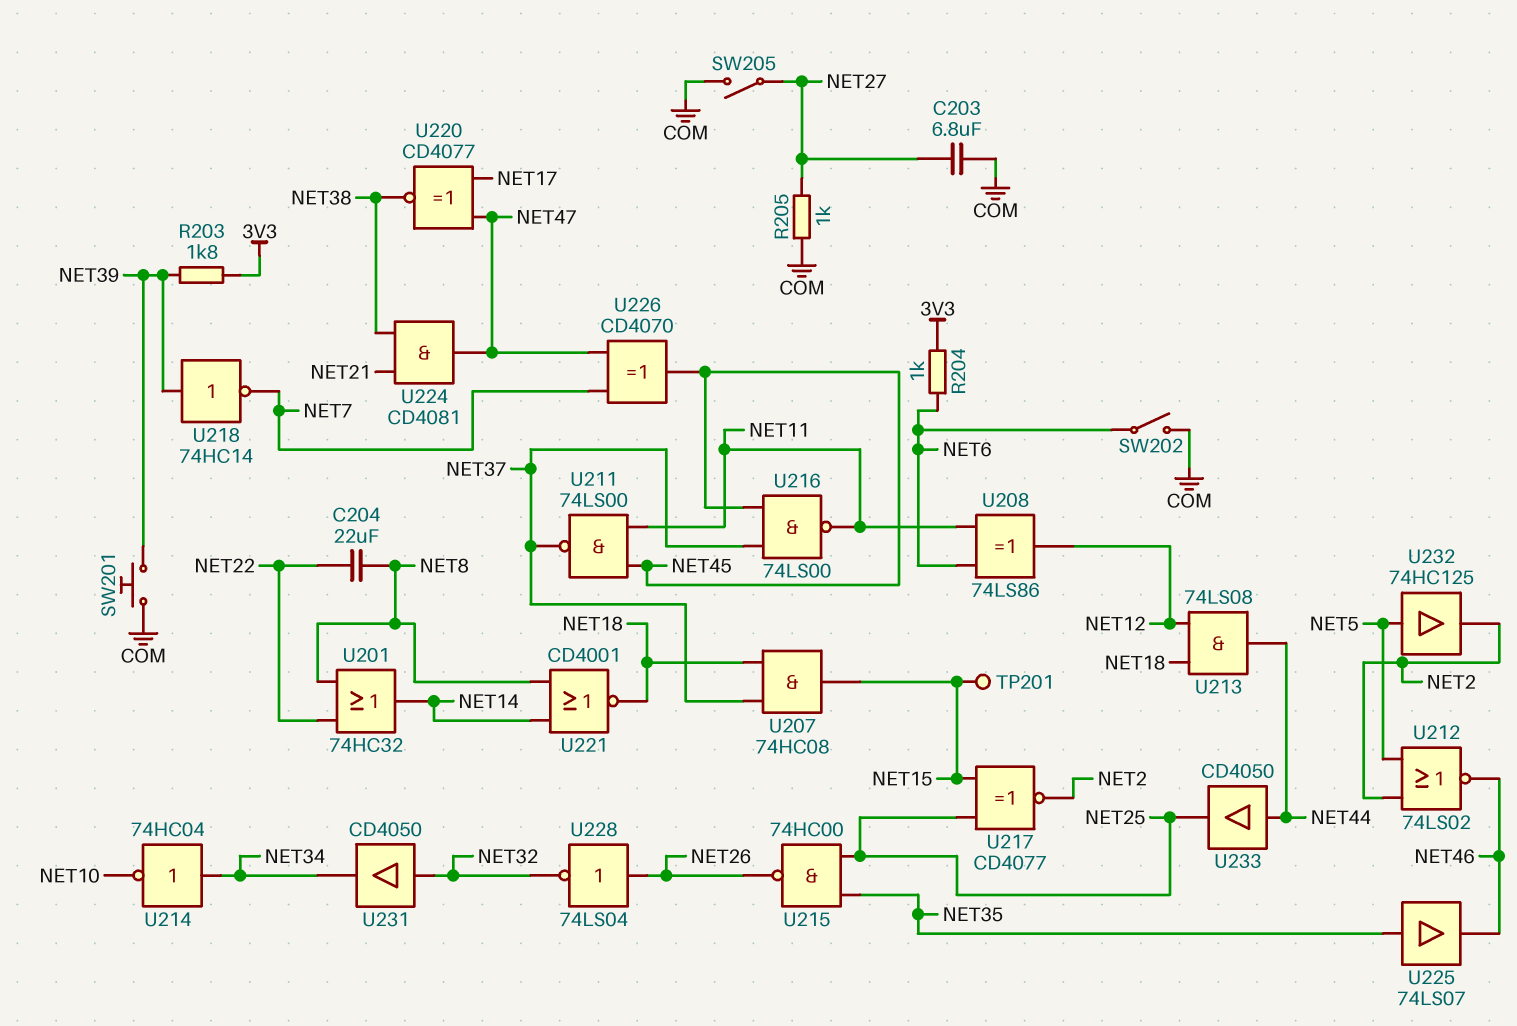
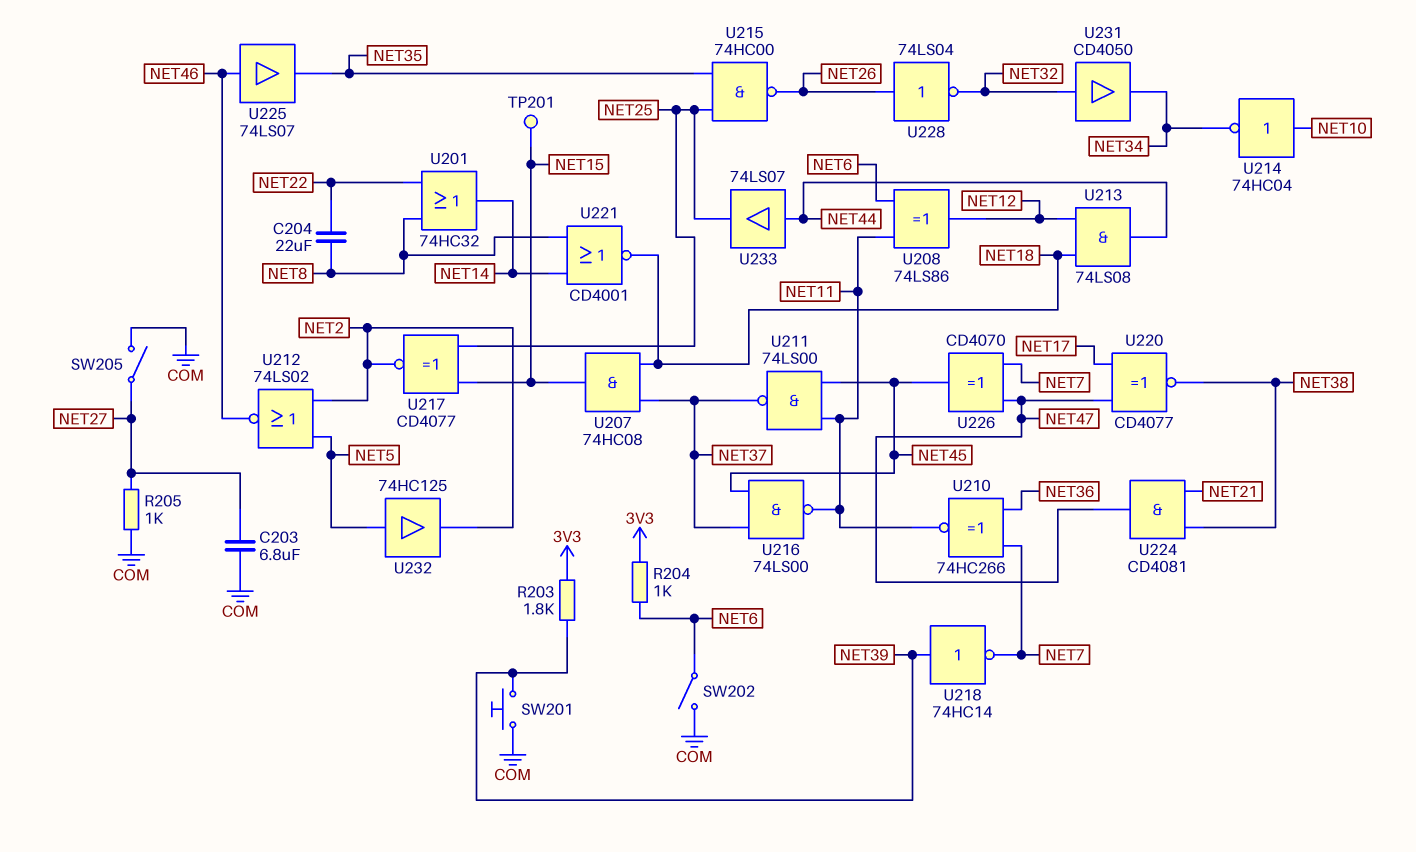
U210: none -> XNOR 74HC266 (in NET7, in NET36, out NET11)
U214: NOT 74HC04 (in NET34, out NET10) -> NOT 74HC04 (in NET10, out NET34)
U225: buffer 74LS07 (in NET35, out NET46) -> buffer 74LS07 (in NET46, out NET35)
U233: buffer CD4050 (in NET44, out NET25) -> buffer 74LS07 (in NET44, out NET25)

